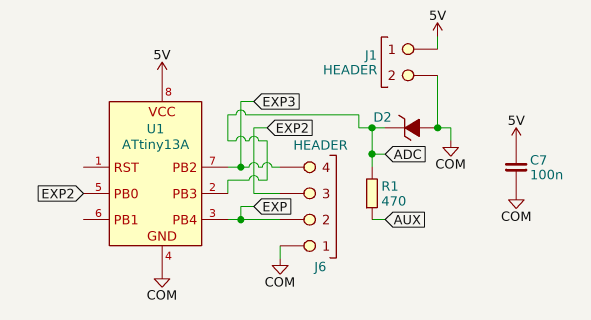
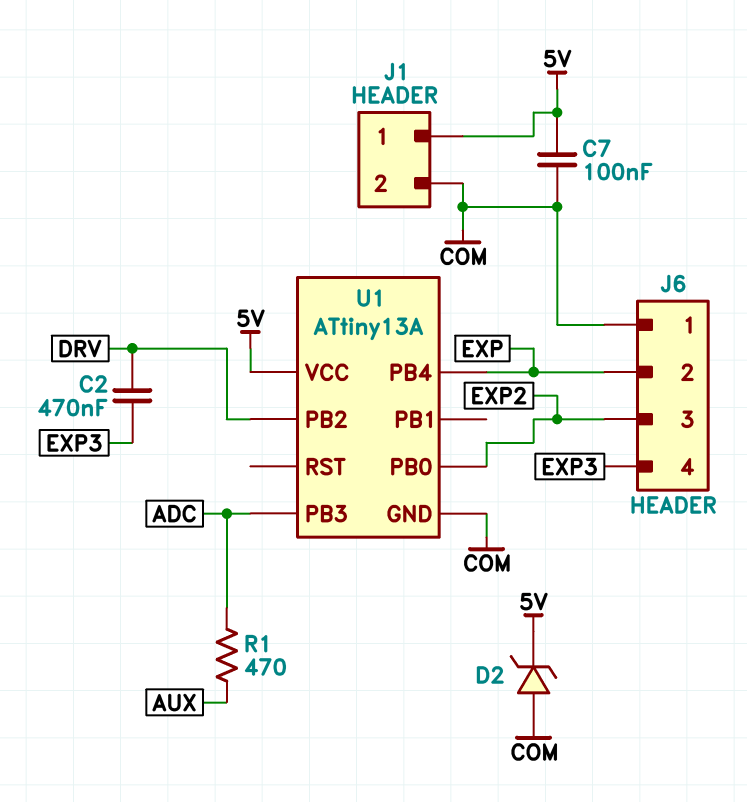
C2: none -> 470nF (DRV, EXP3)
D2: zener (A COM, K ADC) -> zener (A COM, K 5V)
U1 pin PB2: EXP3 -> DRV

